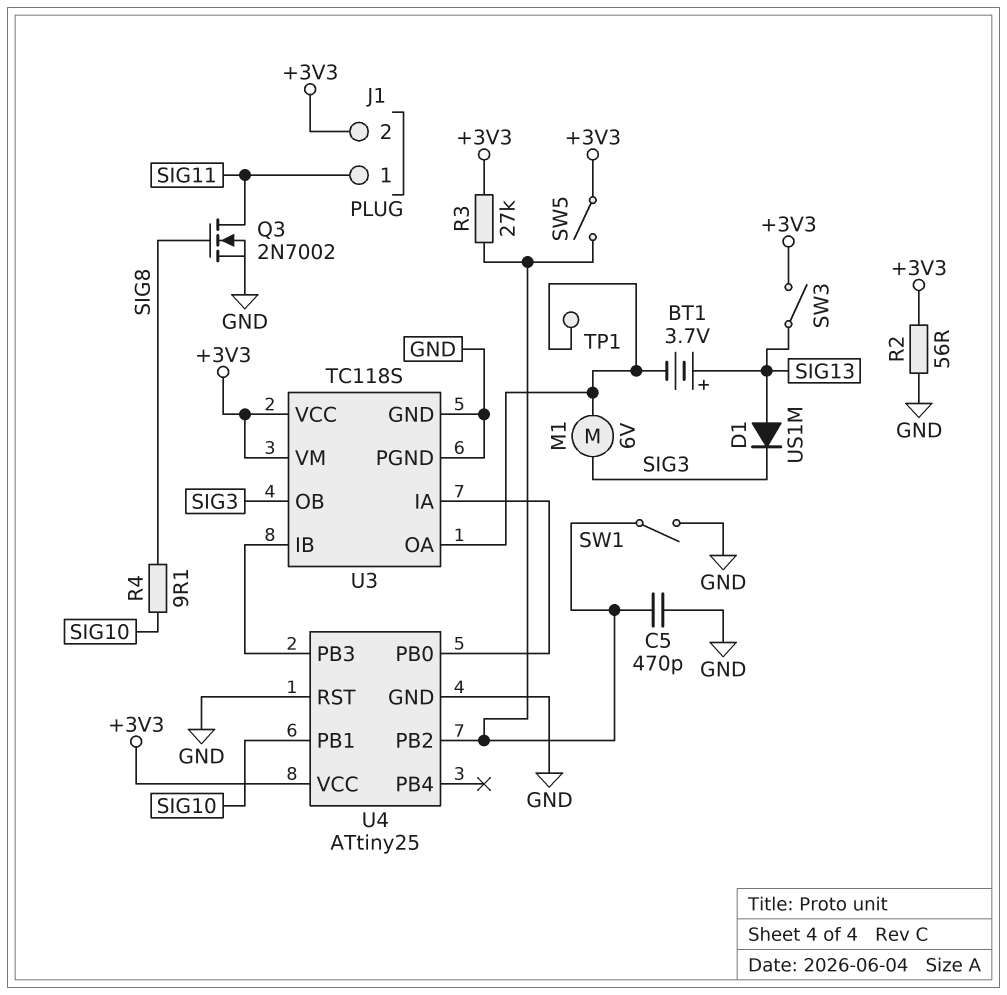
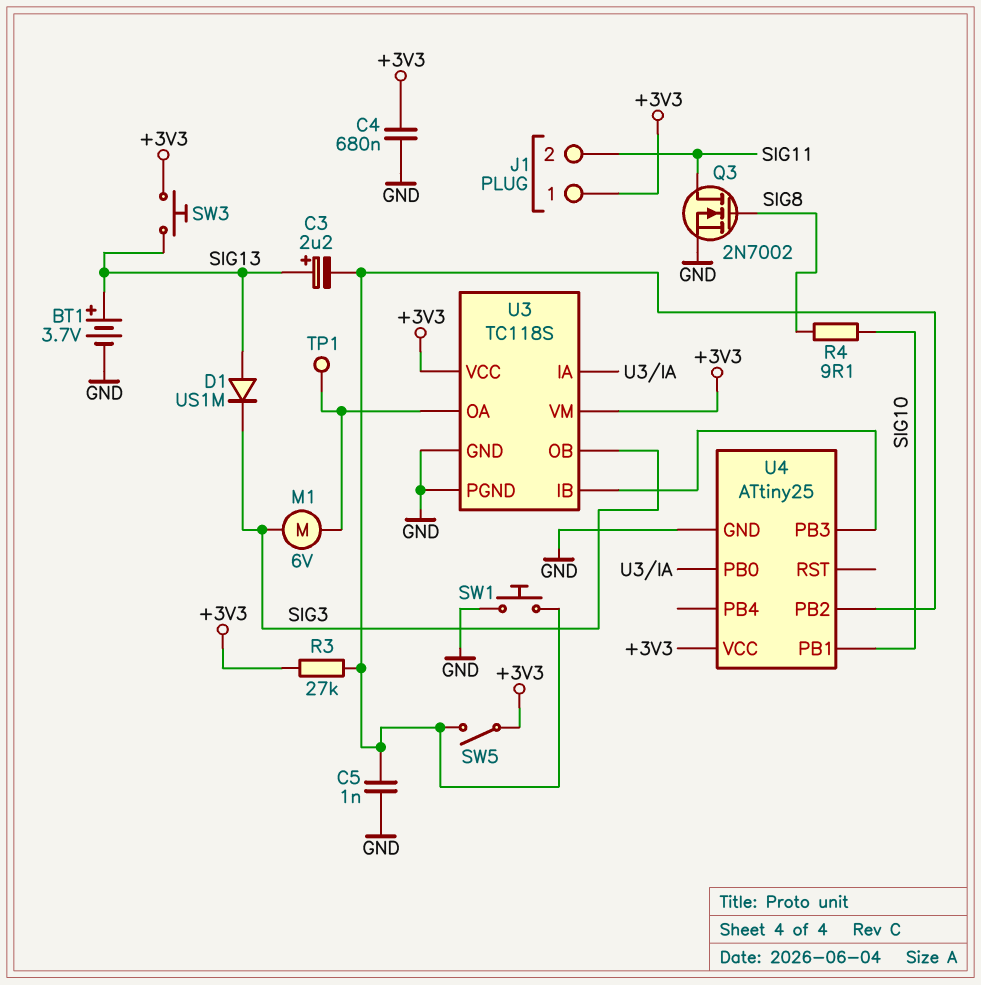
BT1: 3.7V (plus SIG13, minus U3/OA) -> 3.7V (plus SIG13, minus GND)
C3: none -> 2.2uF (plus SIG13, minus U4/PB2)
C4: none -> 680nF (+3V3, GND)
C5: 470pF (GND, U4/PB2) -> 1nF (GND, U4/PB2)
J1 pin 1: SIG11 -> +3V3
J1 pin 2: +3V3 -> SIG11
R2: 56 (+3V3, GND) -> none
SW1: switch (GND, U4/PB2) -> button (GND, U4/PB2)
SW3: switch (+3V3, SIG13) -> button (+3V3, SIG13)
U4 pin RST: GND -> none

